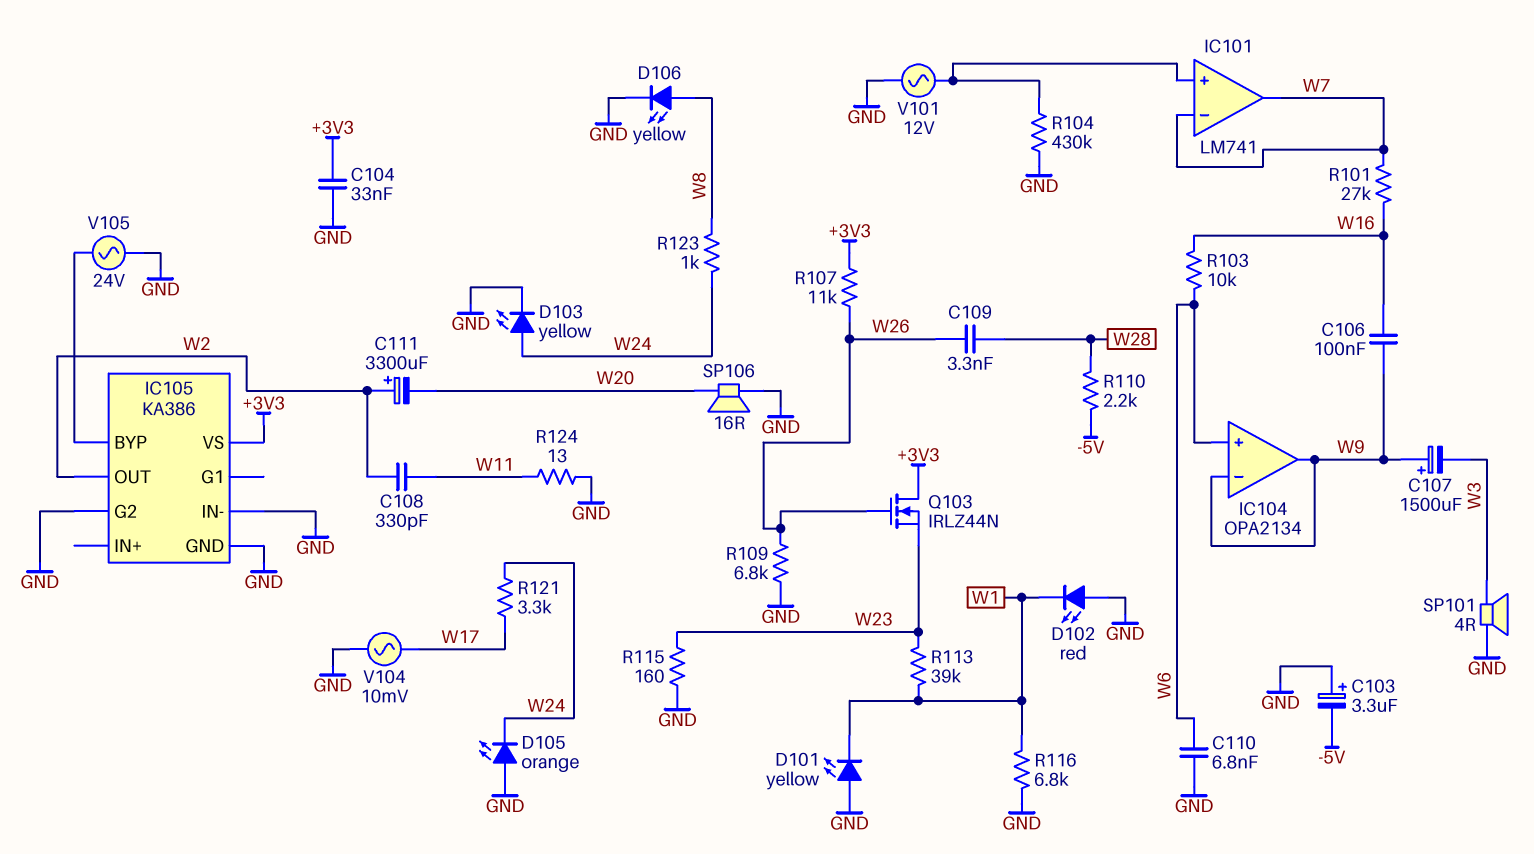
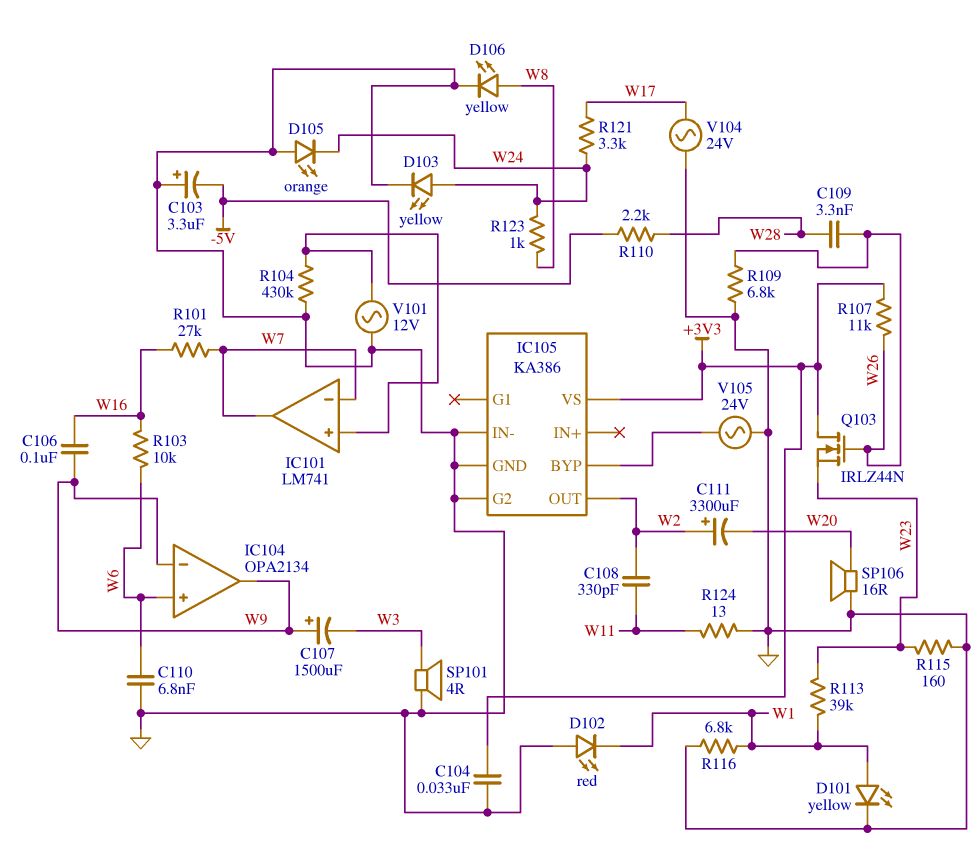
D101: LED yellow (A GND, K W1) -> LED yellow (A W1, K GND)
V104: AC 10mV (GND, W17) -> AC 24V (GND, W17)

